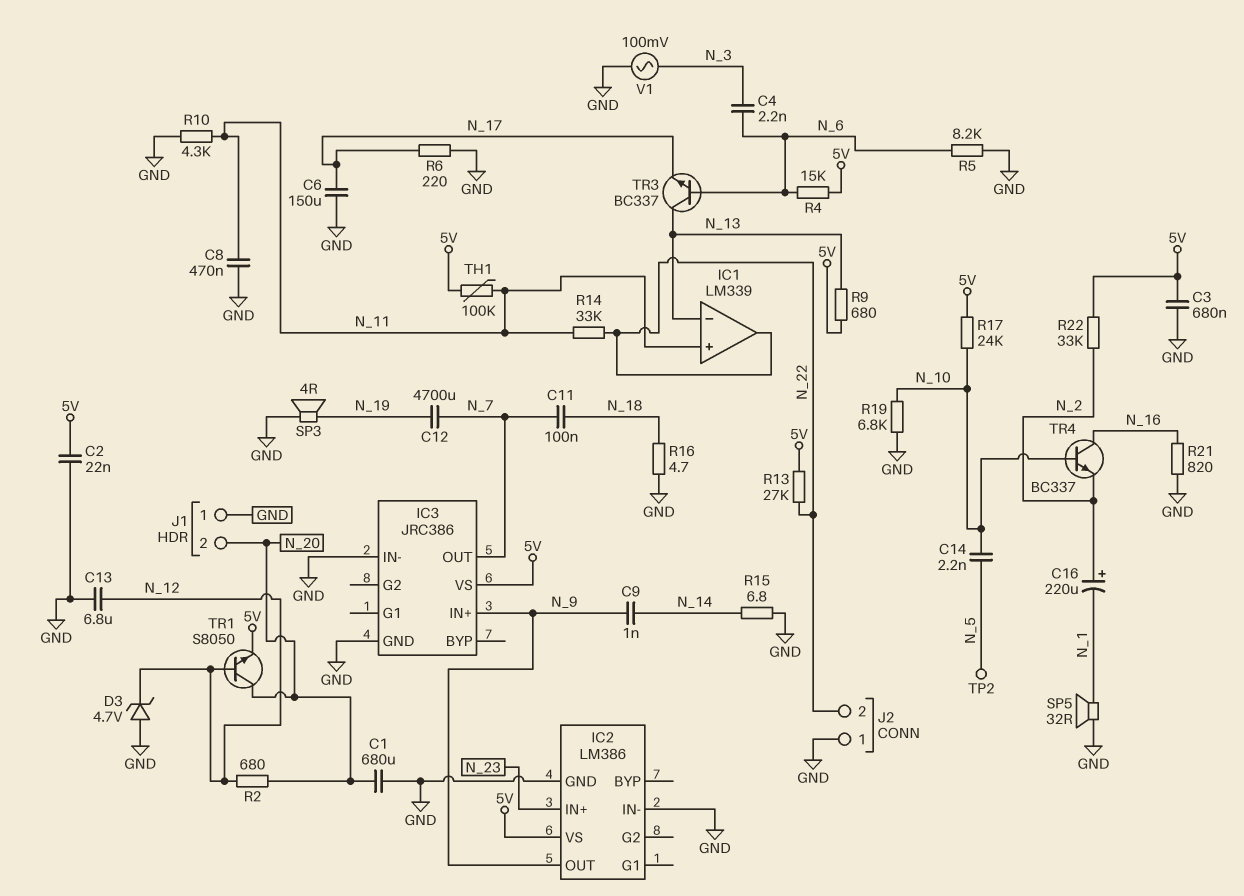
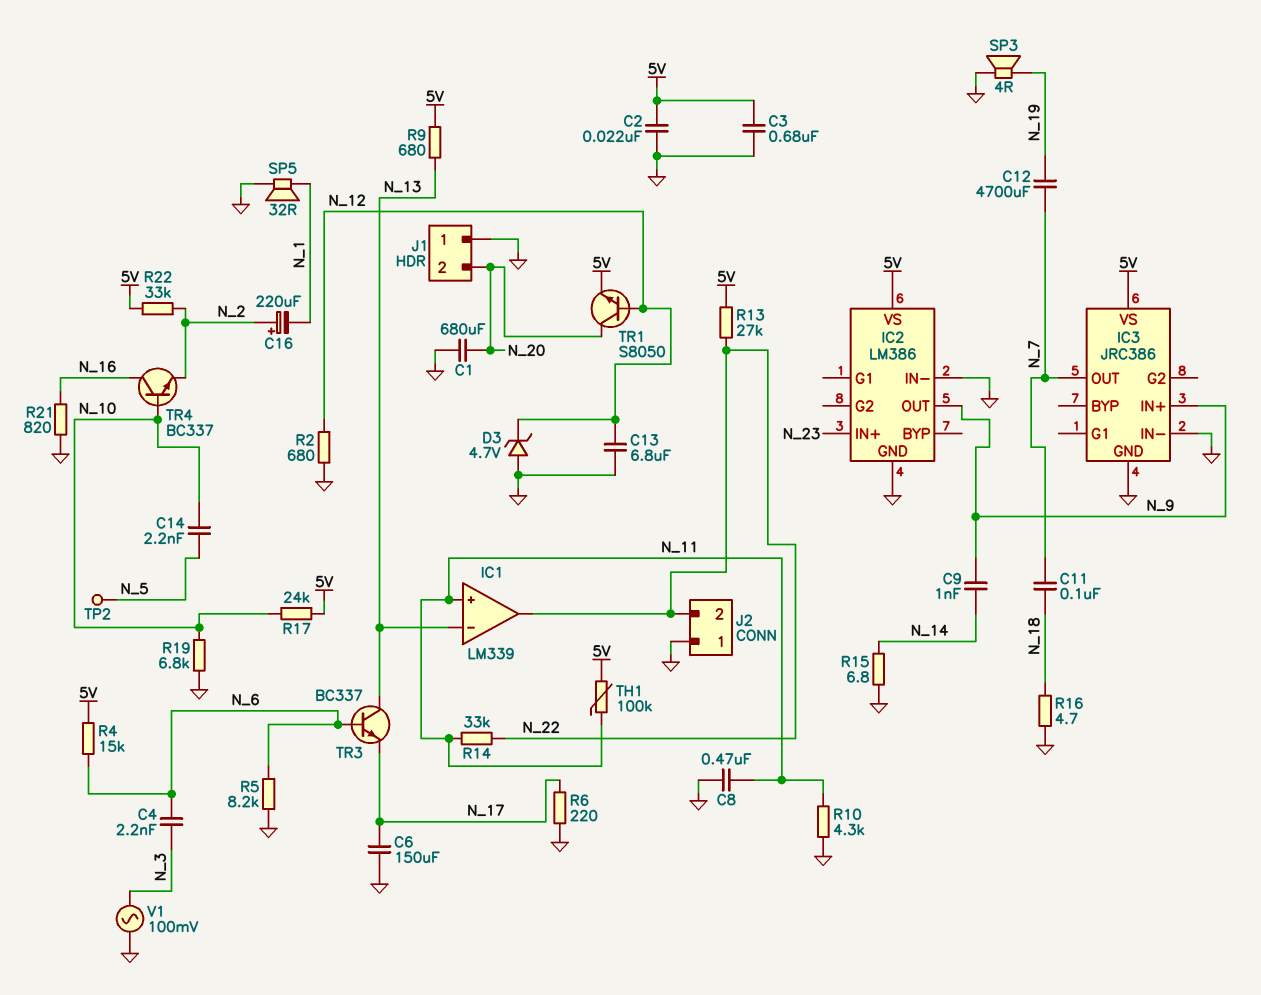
R2: 680 (N_12, N_20) -> 680 (GND, N_12)

